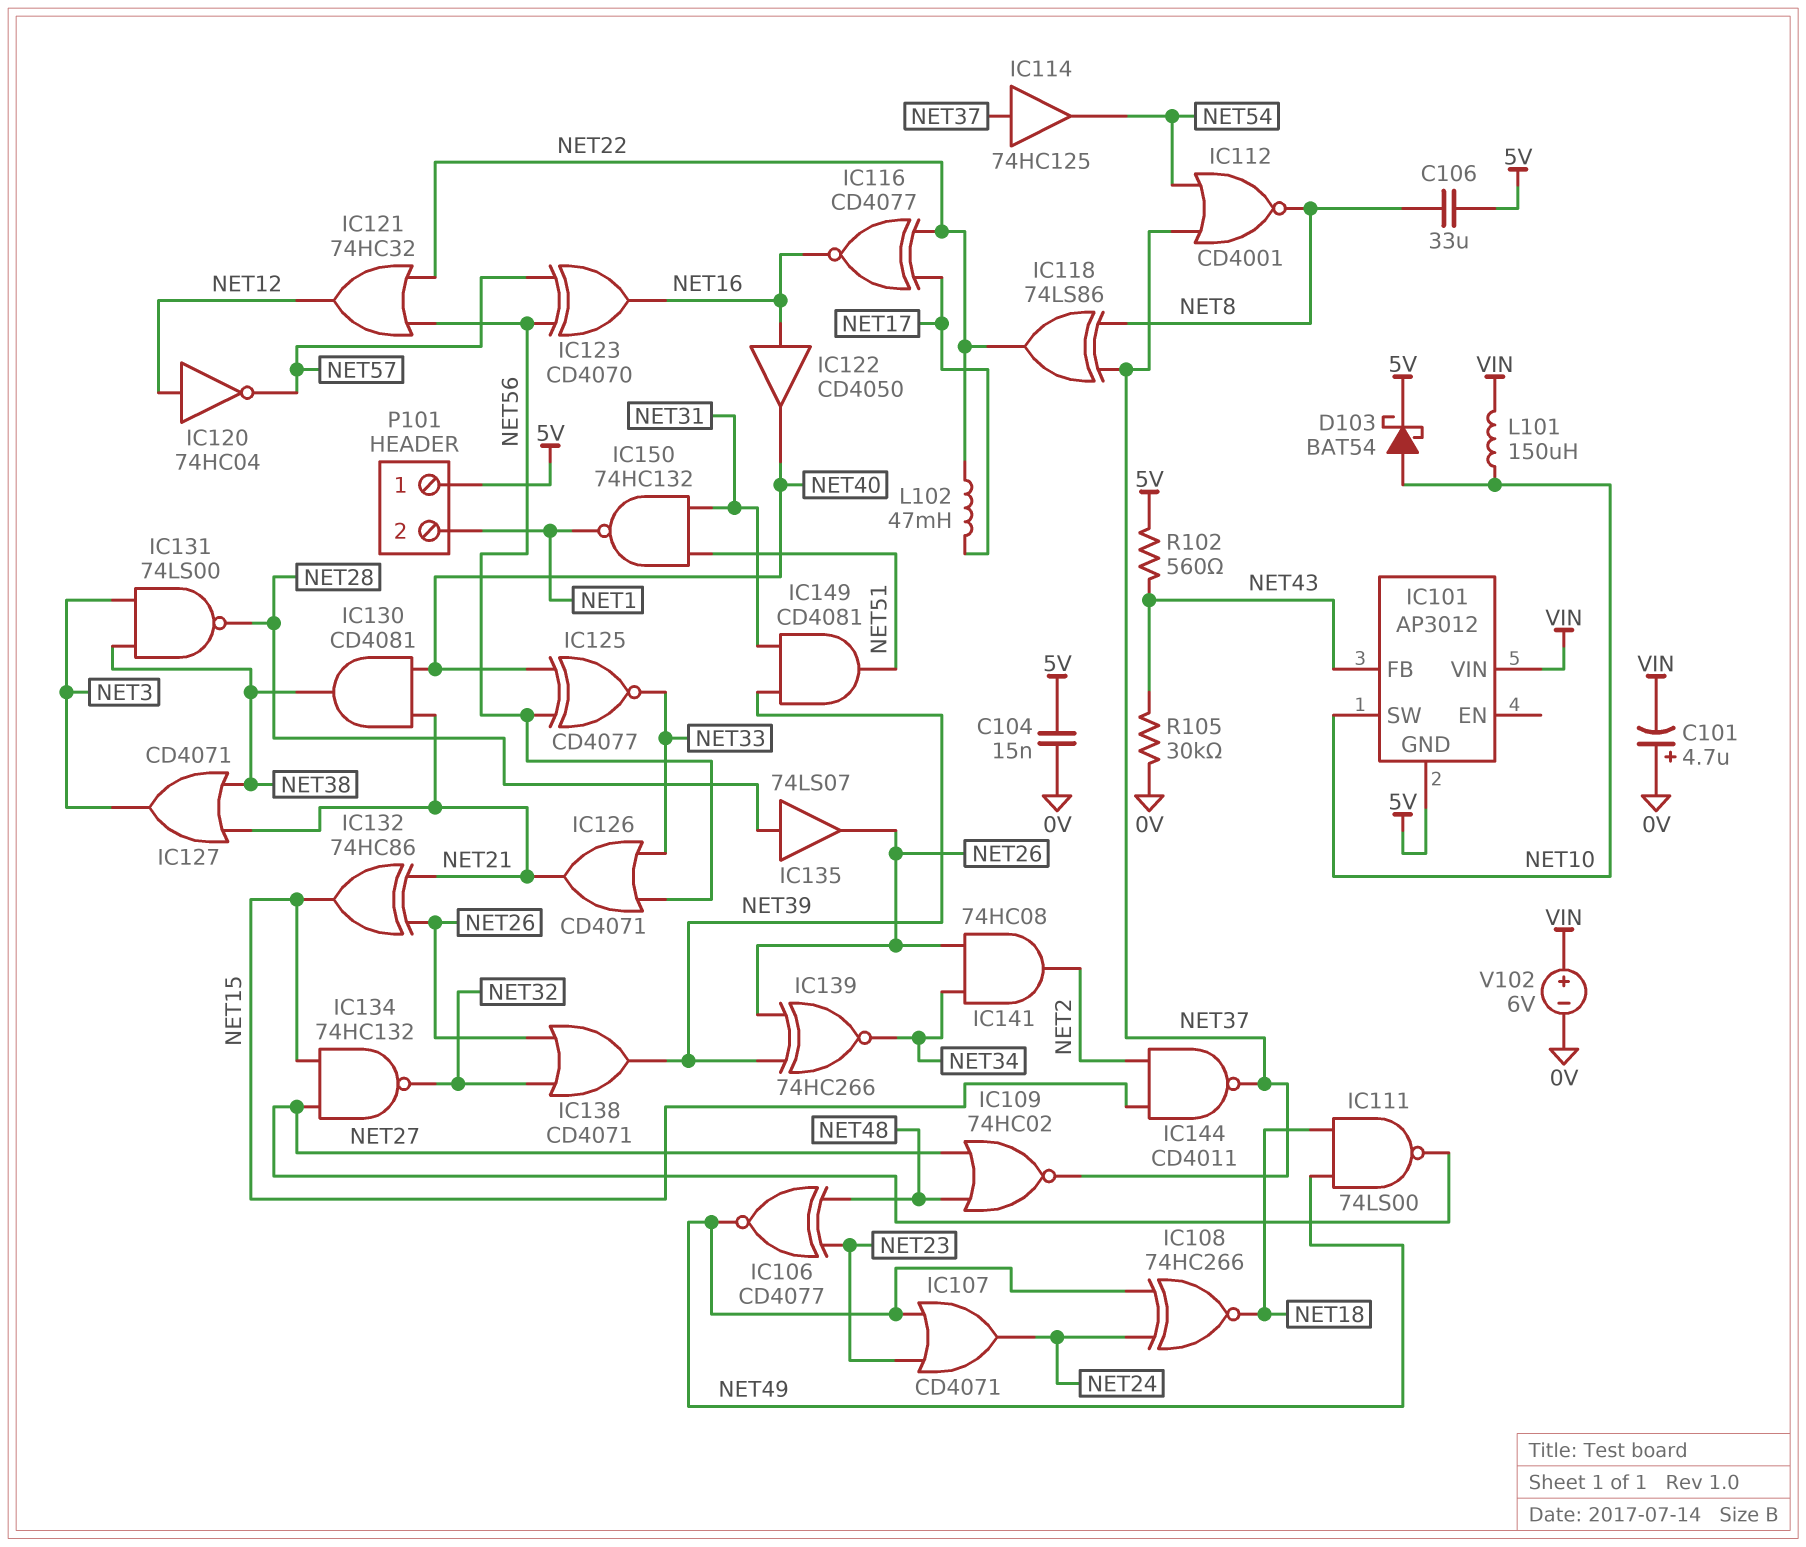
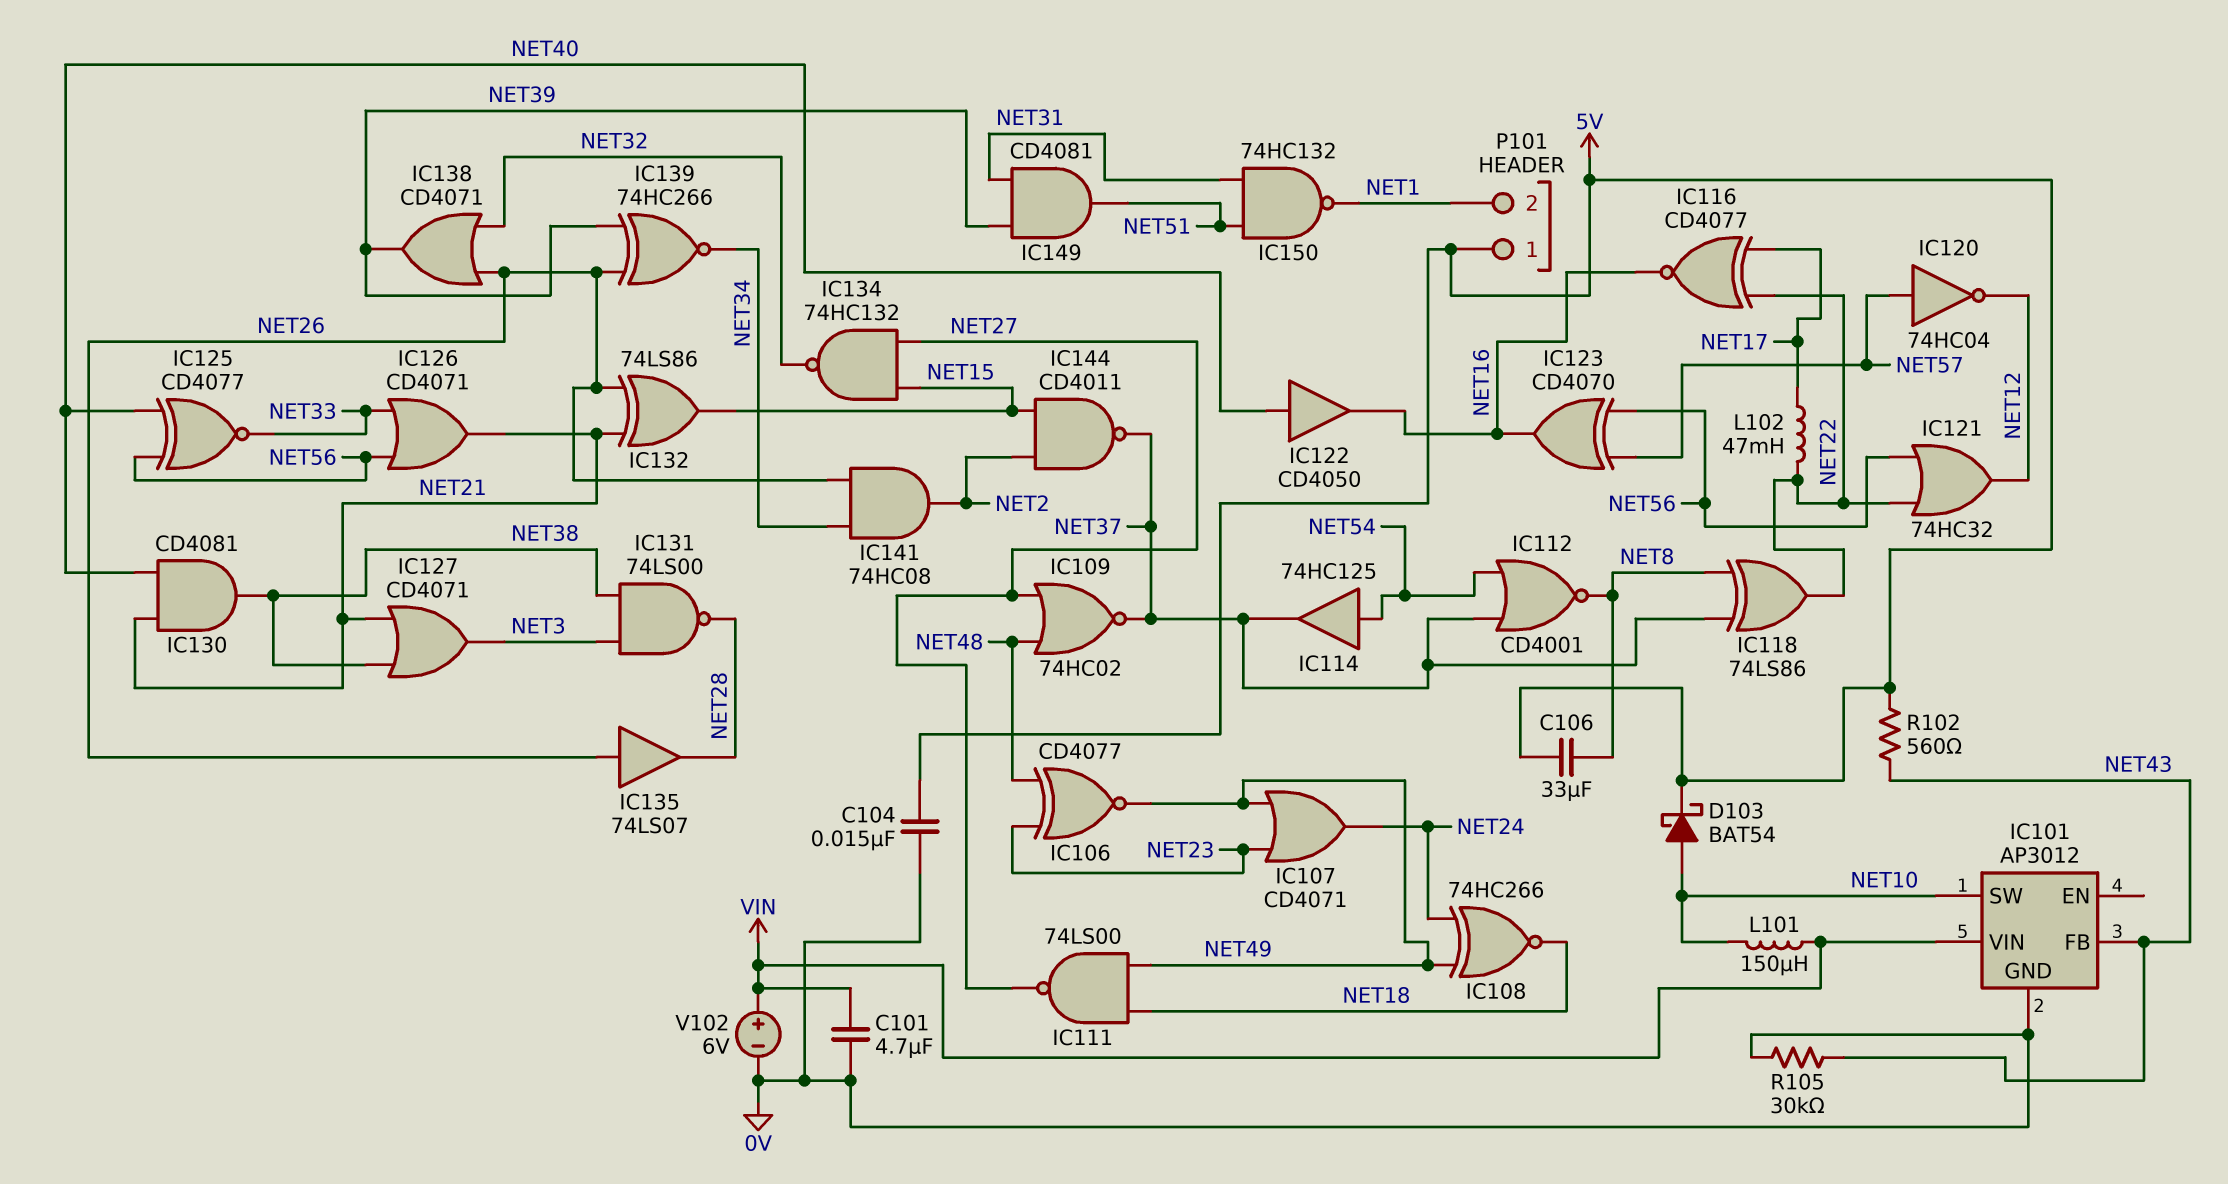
C101: 4.7uF (plus 0V, minus VIN) -> 4.7uF (0V, VIN)
IC101 pin GND: 5V -> 0V
IC114: buffer 74HC125 (in NET37, out NET54) -> buffer 74HC125 (in NET54, out NET37)
IC120: NOT 74HC04 (in NET12, out NET57) -> NOT 74HC04 (in NET57, out NET12)
IC122: buffer CD4050 (in NET16, out NET40) -> buffer CD4050 (in NET40, out NET16)
IC132: XOR 74HC86 (in NET21, in NET26, out NET15) -> XOR 74LS86 (in NET21, in NET26, out NET15)
IC135: buffer 74LS07 (in NET28, out NET26) -> buffer 74LS07 (in NET26, out NET28)

